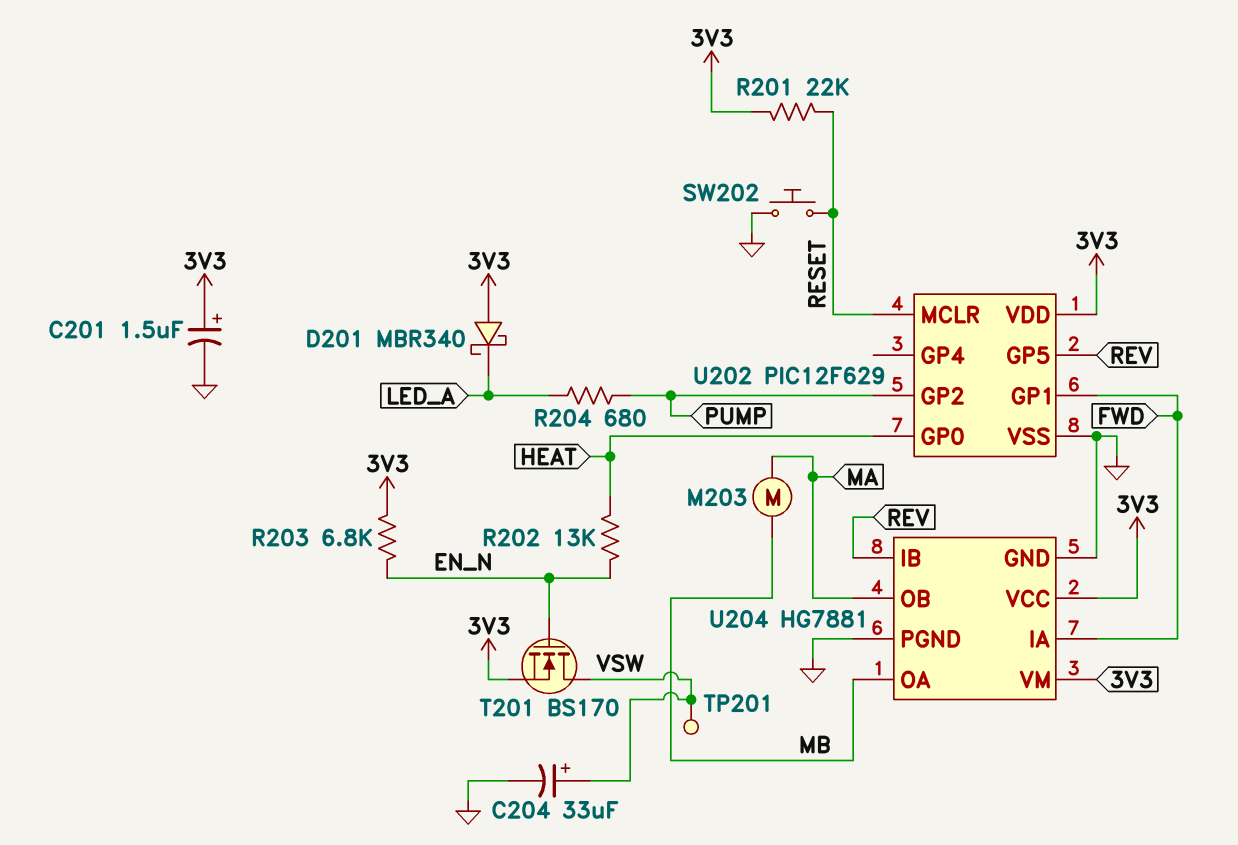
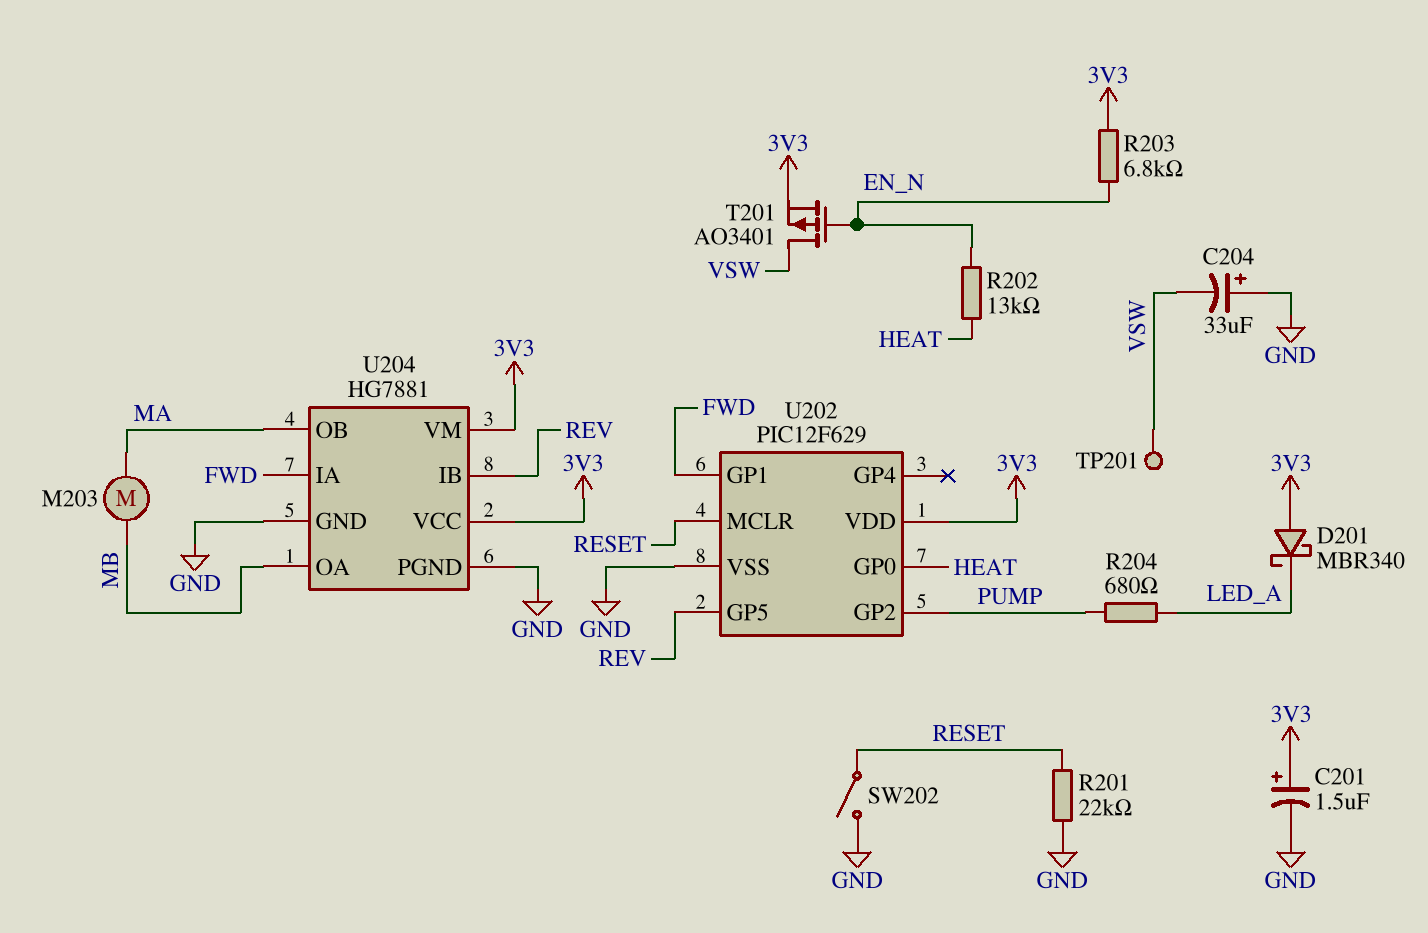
C204: 33uF (plus VSW, minus GND) -> 33uF (plus GND, minus VSW)
R201: 22k (3V3, RESET) -> 22k (GND, RESET)
SW202: button (GND, RESET) -> switch (GND, RESET)
T201: NMOS BS170 (G EN_N, D VSW, S 3V3) -> PMOS AO3401 (G EN_N, D VSW, S 3V3)

